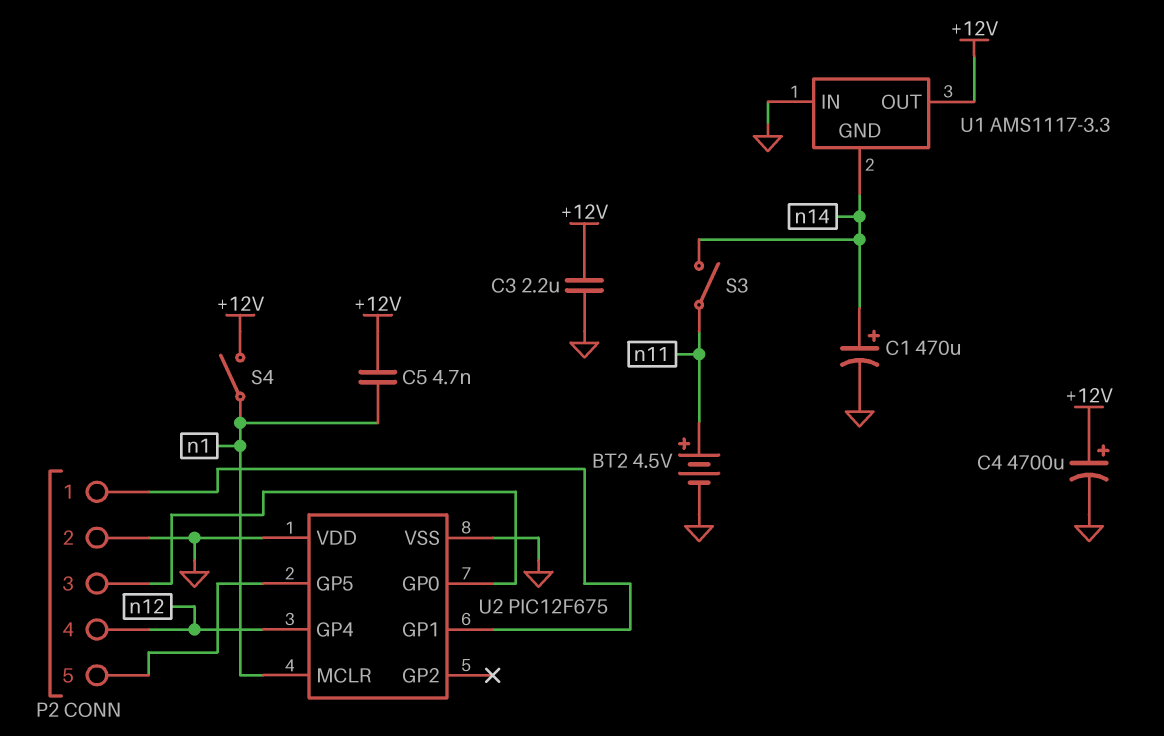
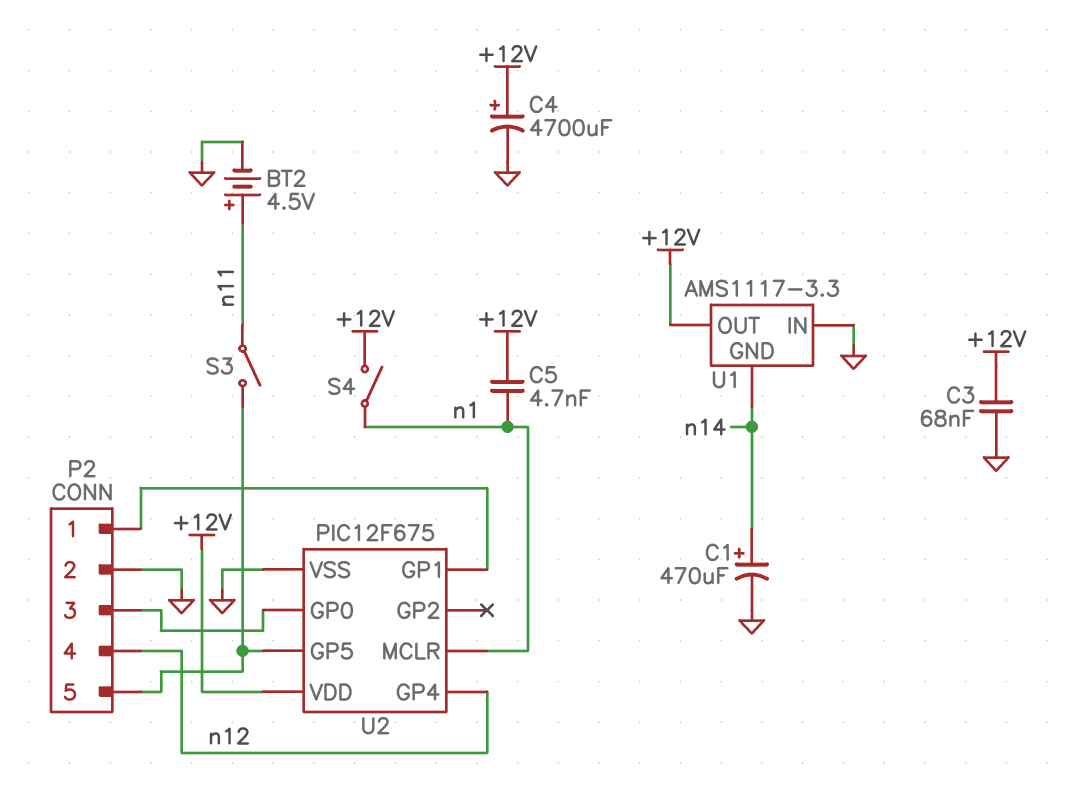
C3: 2.2uF (+12V, GND) -> 68nF (+12V, GND)
S3: switch (n11, n14) -> switch (P2/5, n11)
U2 pin VDD: GND -> +12V

